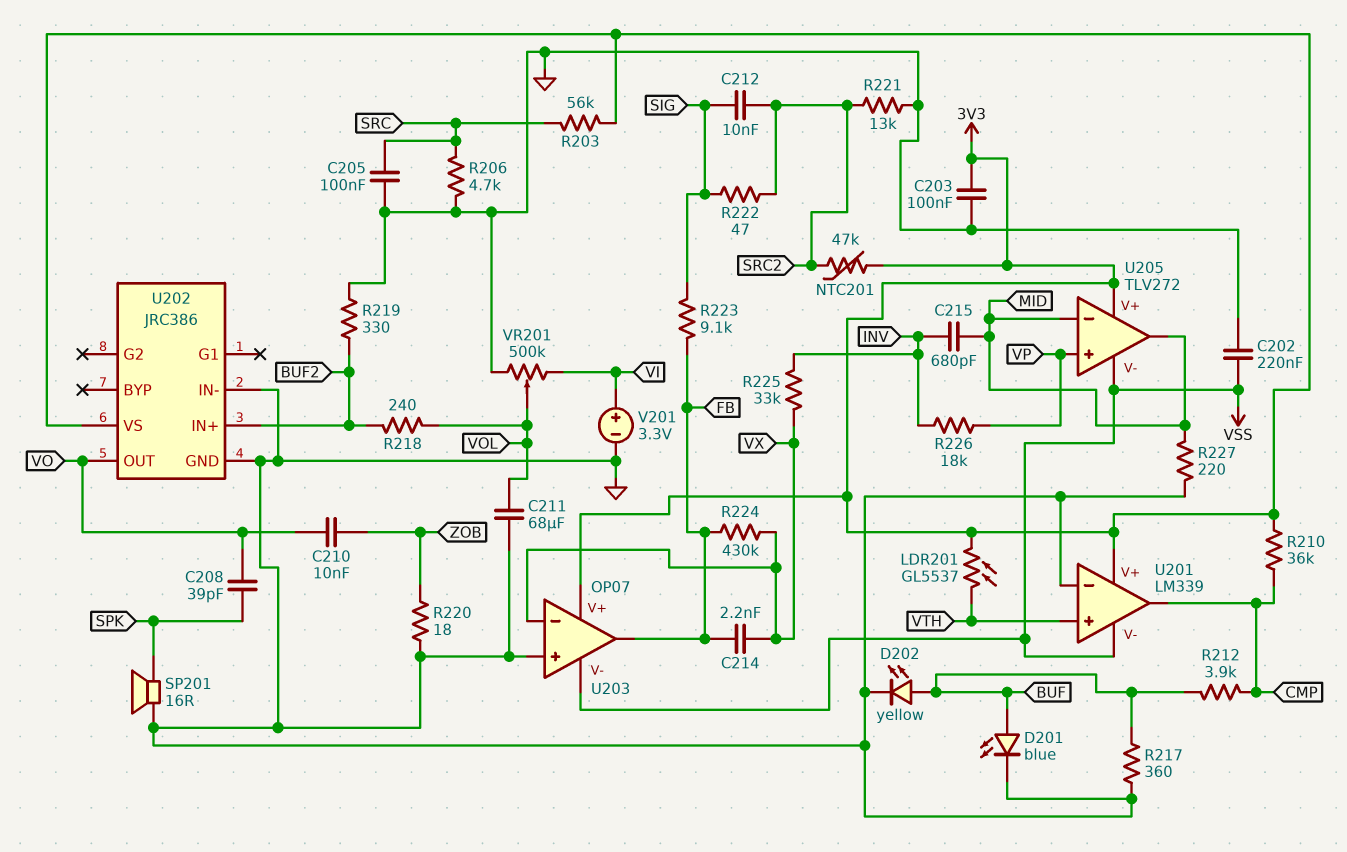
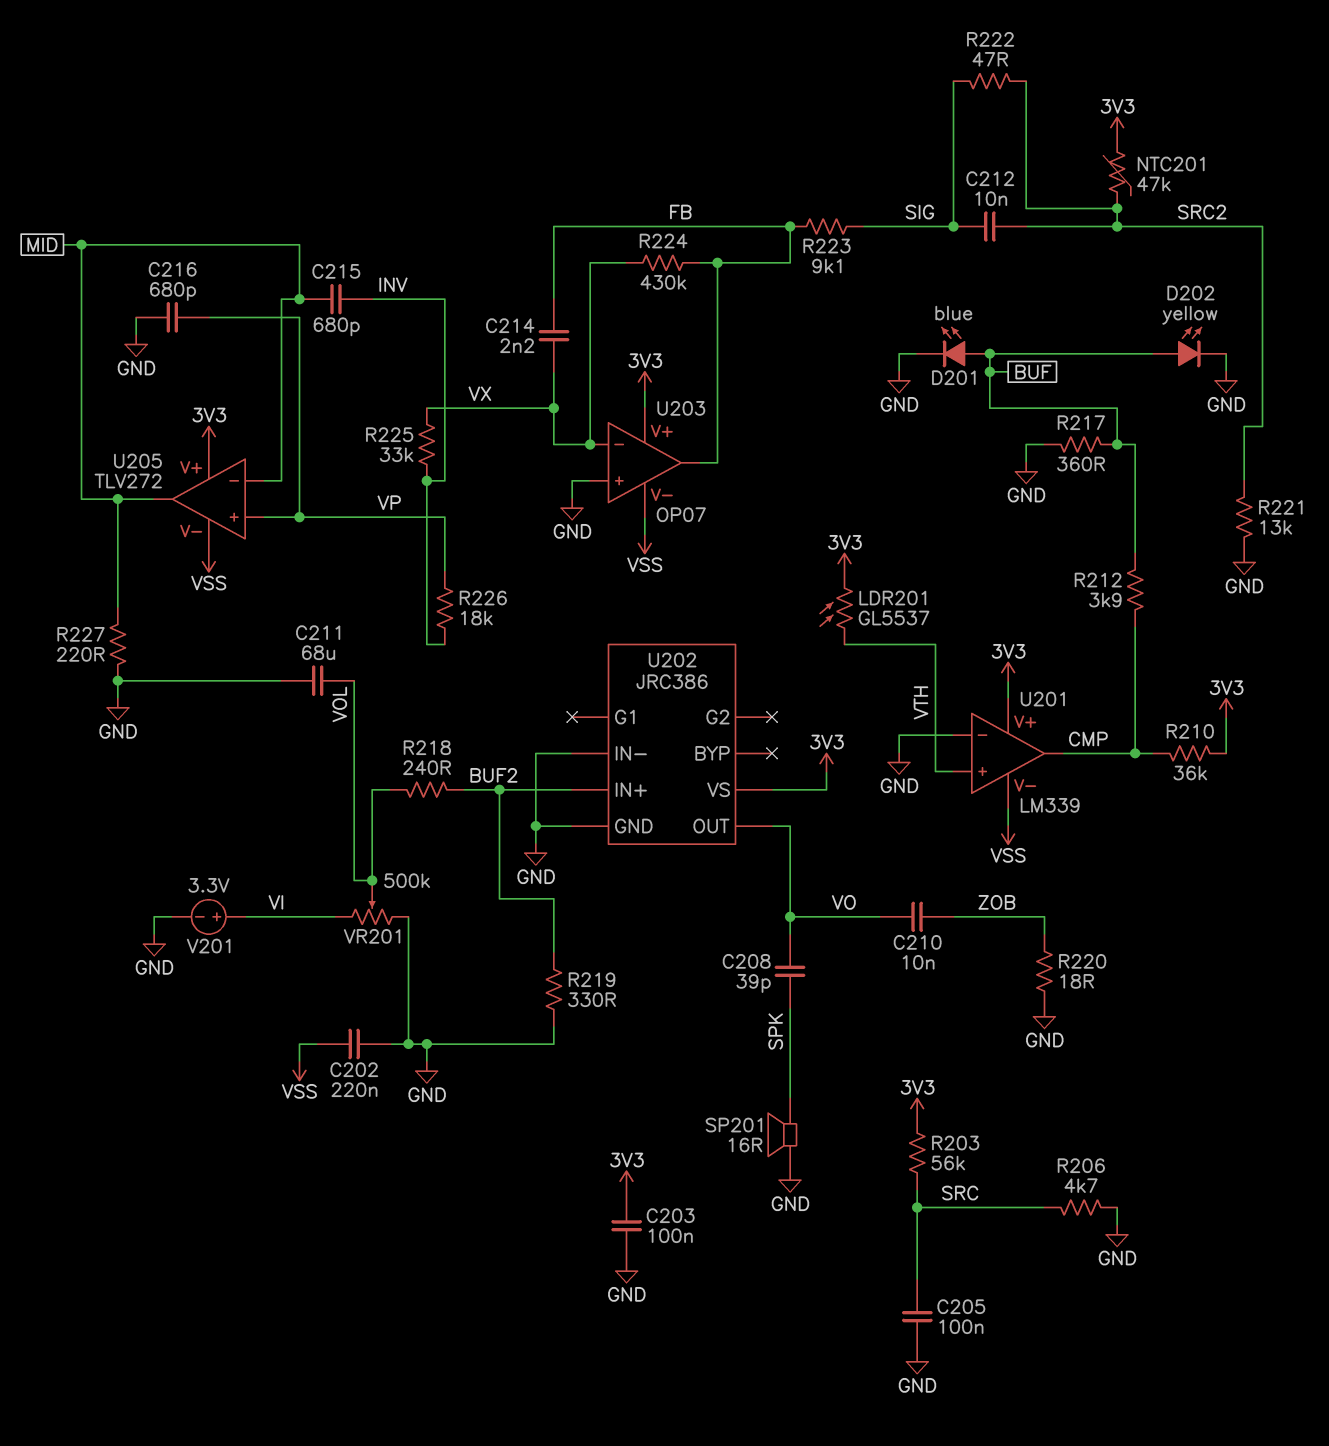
C216: none -> 680pF (GND, VP)

